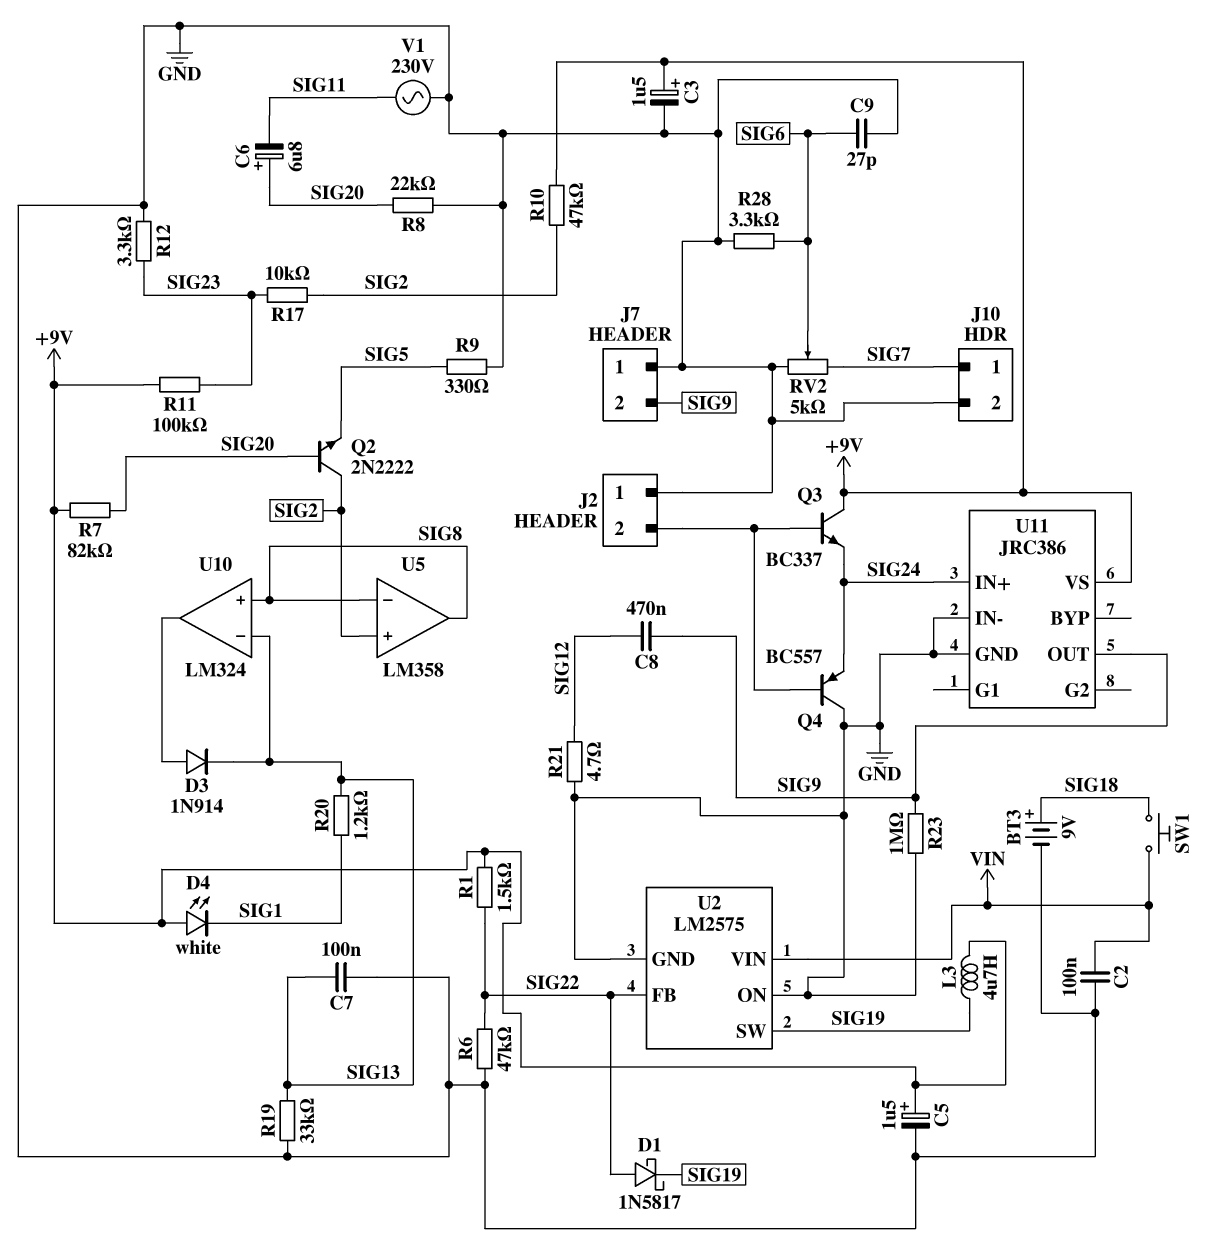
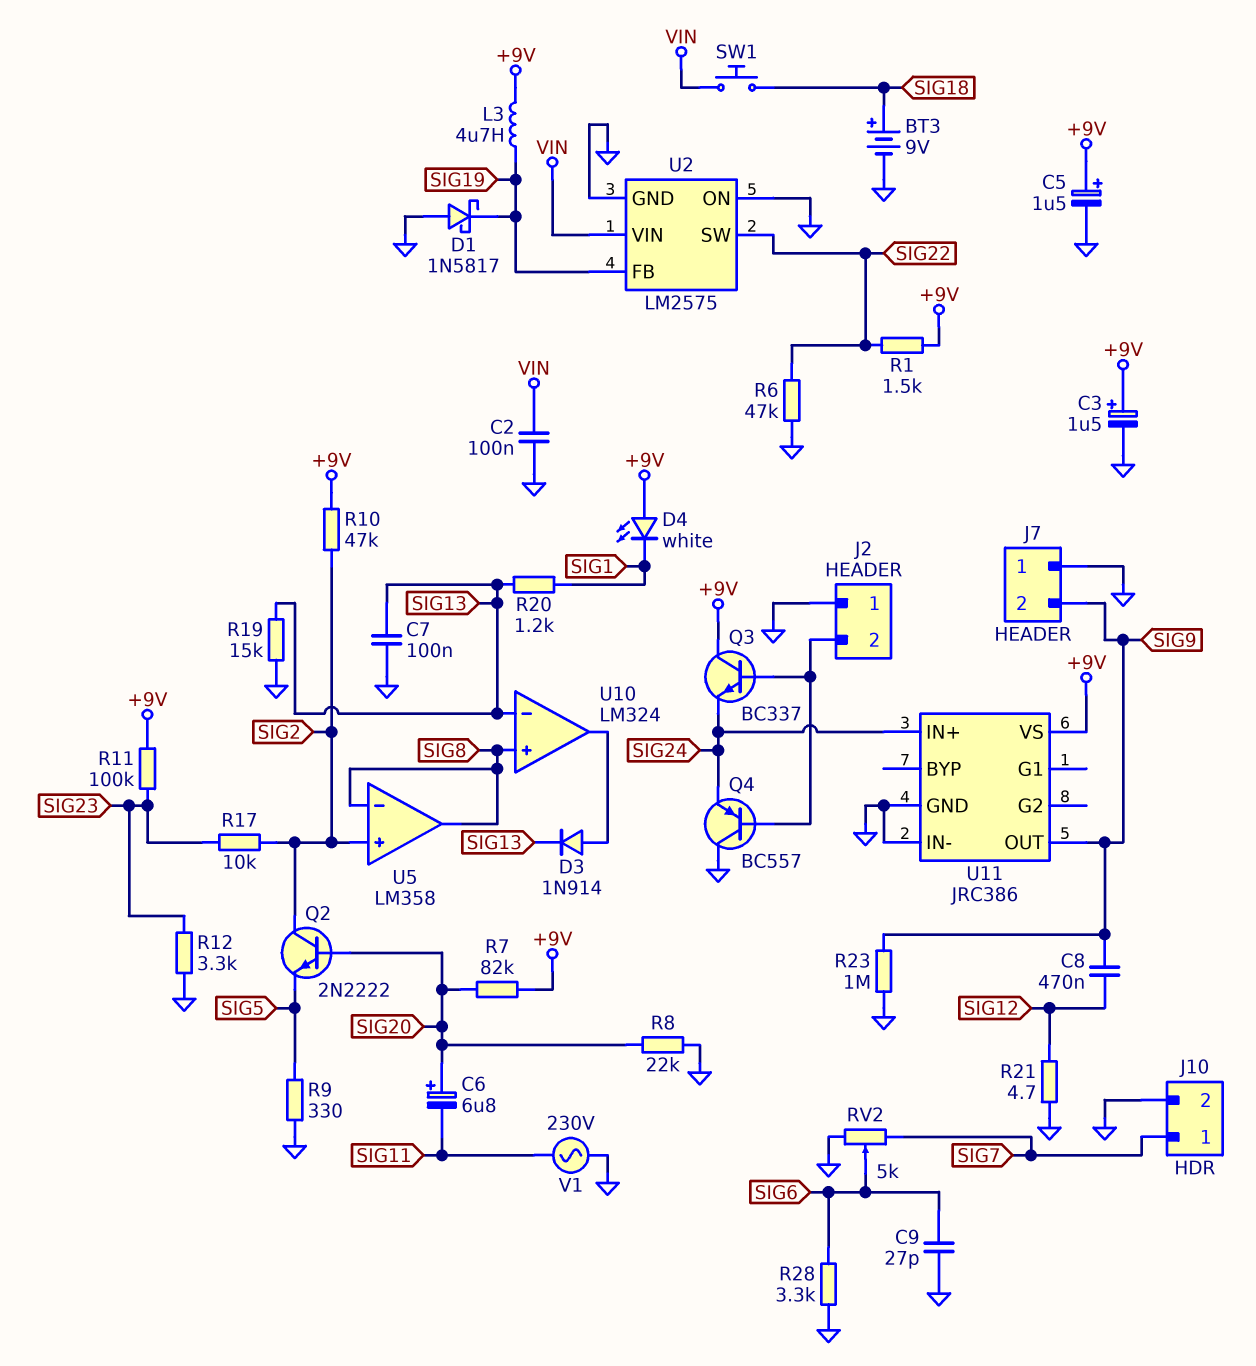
D1: schottky 1N5817 (A SIG22, K SIG19) -> schottky 1N5817 (A GND, K SIG19)
R19: 33k (GND, SIG13) -> 15k (GND, SIG13)
U2 pin FB: SIG22 -> SIG19
U2 pin SW: SIG19 -> SIG22

